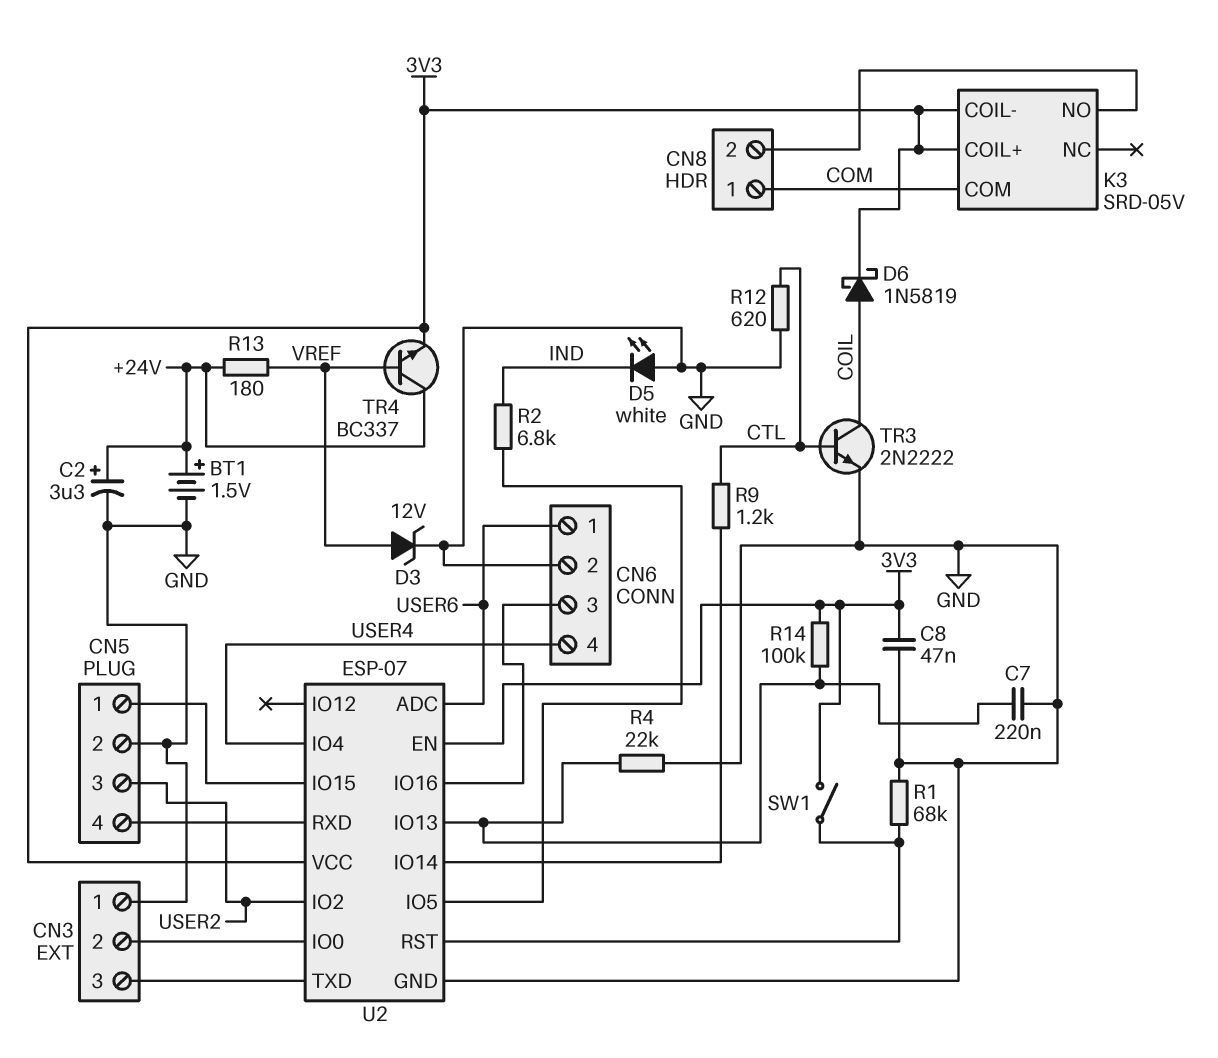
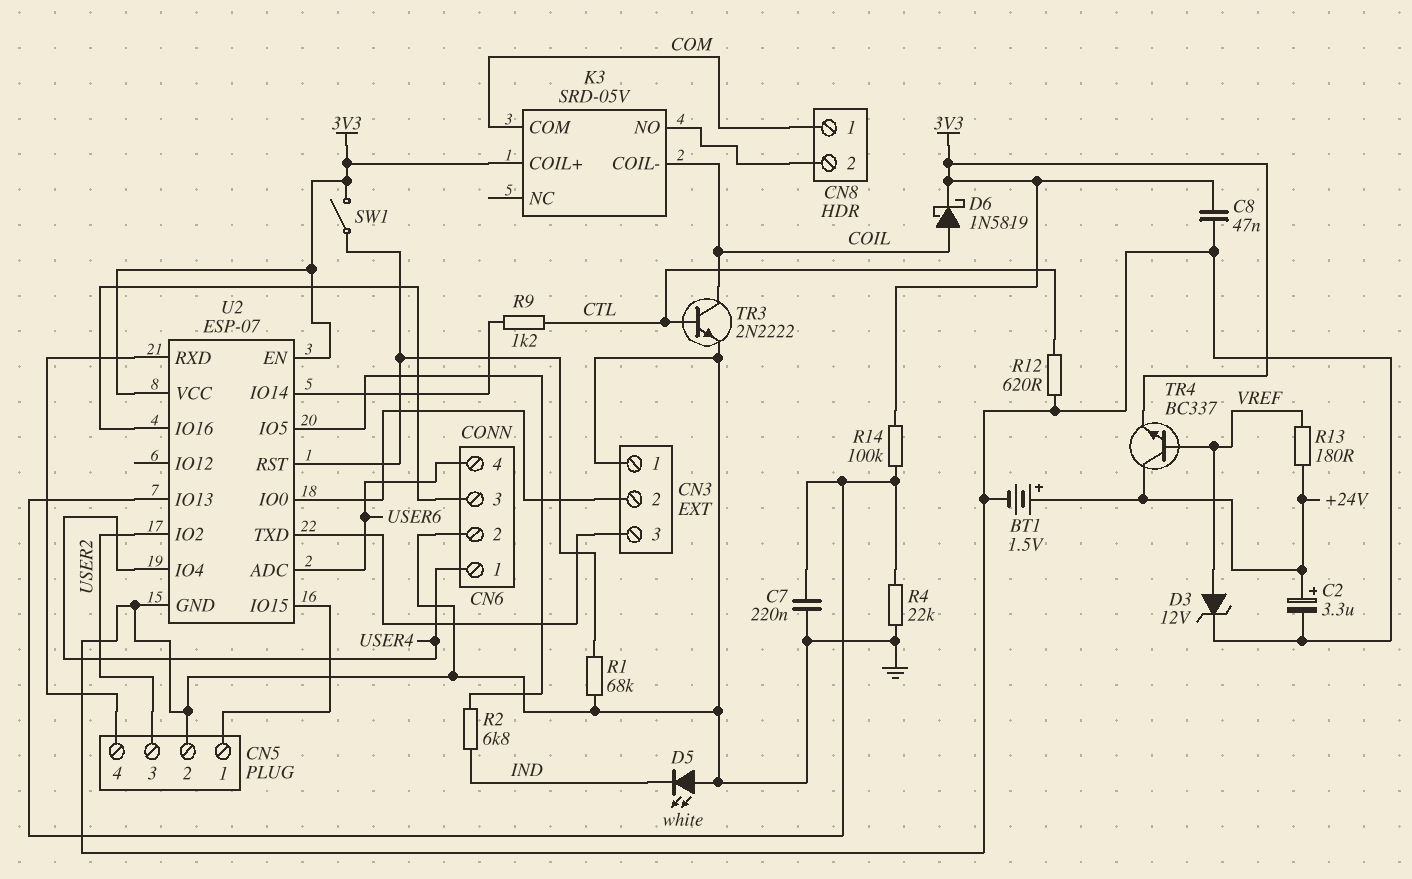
CN6 pin 1: USER6 -> USER4
CN6 pin 4: USER4 -> USER6
K3 pin COIL-: 3V3 -> COIL

